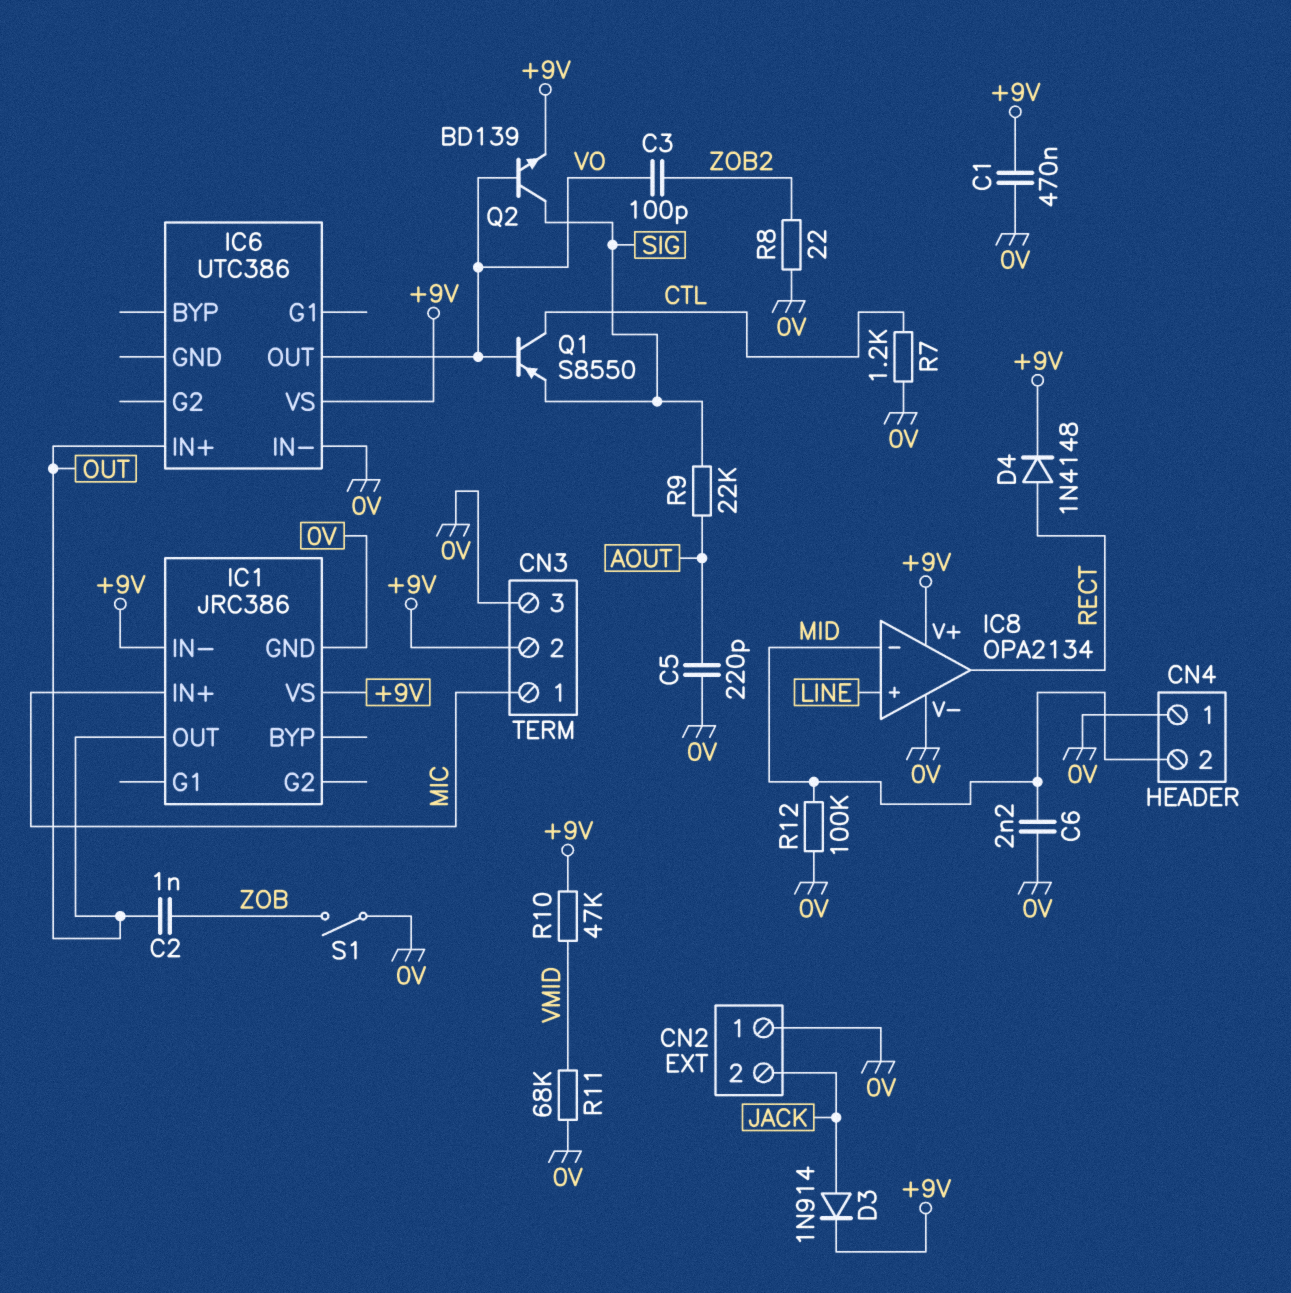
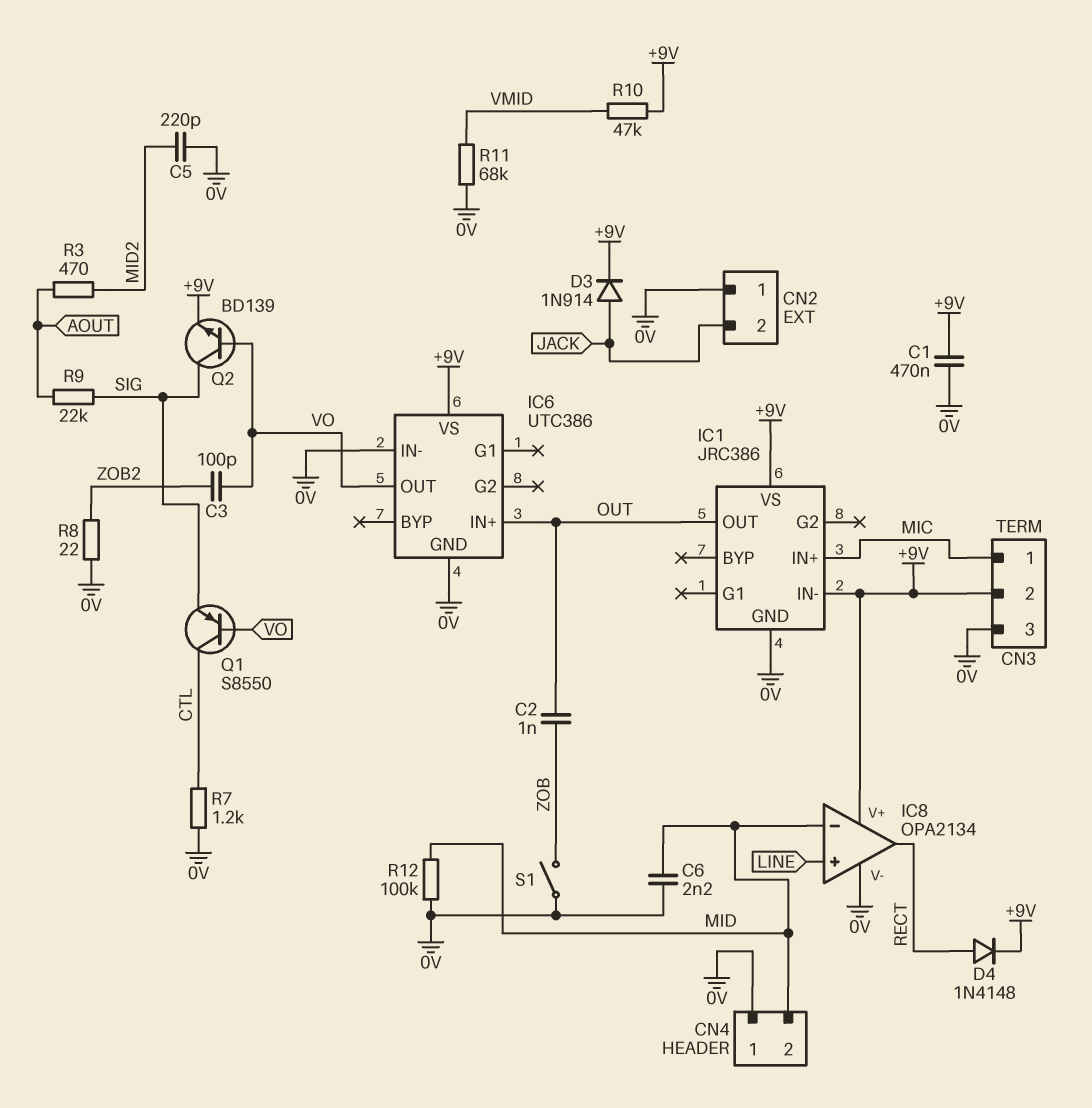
C5: 220pF (0V, AOUT) -> 220pF (0V, MID2)
IC6 pin GND: none -> 0V
R3: none -> 470 (AOUT, MID2)

